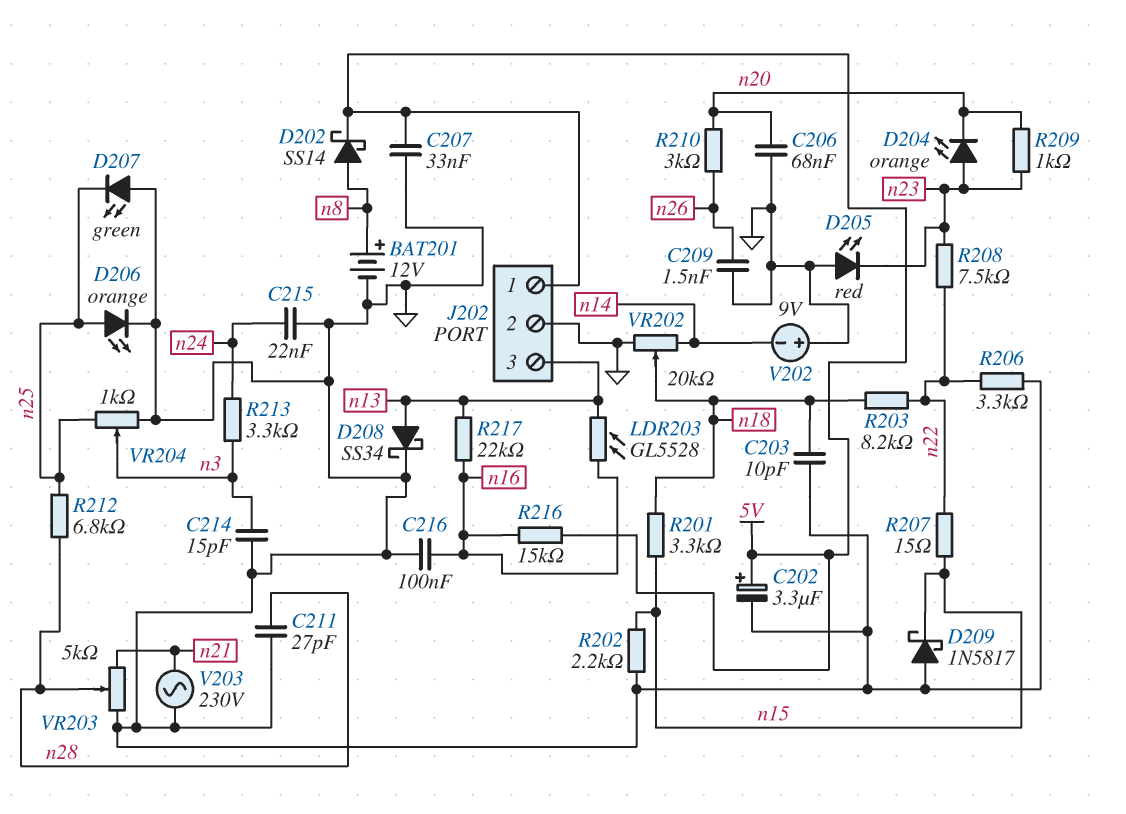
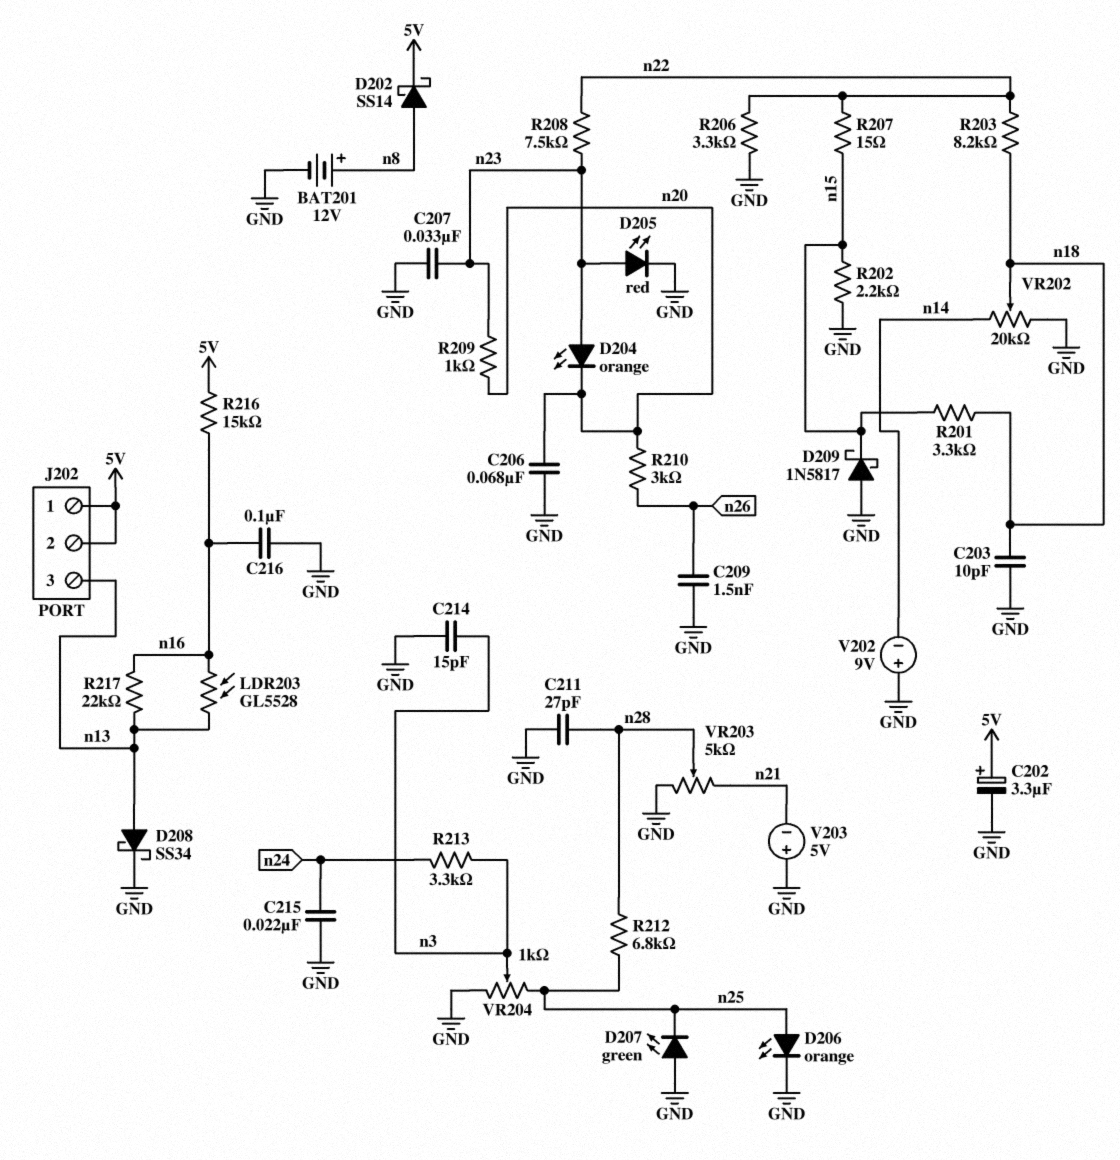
C207: 33nF (5V, GND) -> 33nF (GND, n23)
D205: LED red (A GND, K n23) -> LED red (A n23, K GND)
J202 pin 2: GND -> 5V
V203: AC 230V (GND, n21) -> 5V (plus GND, minus n21)

